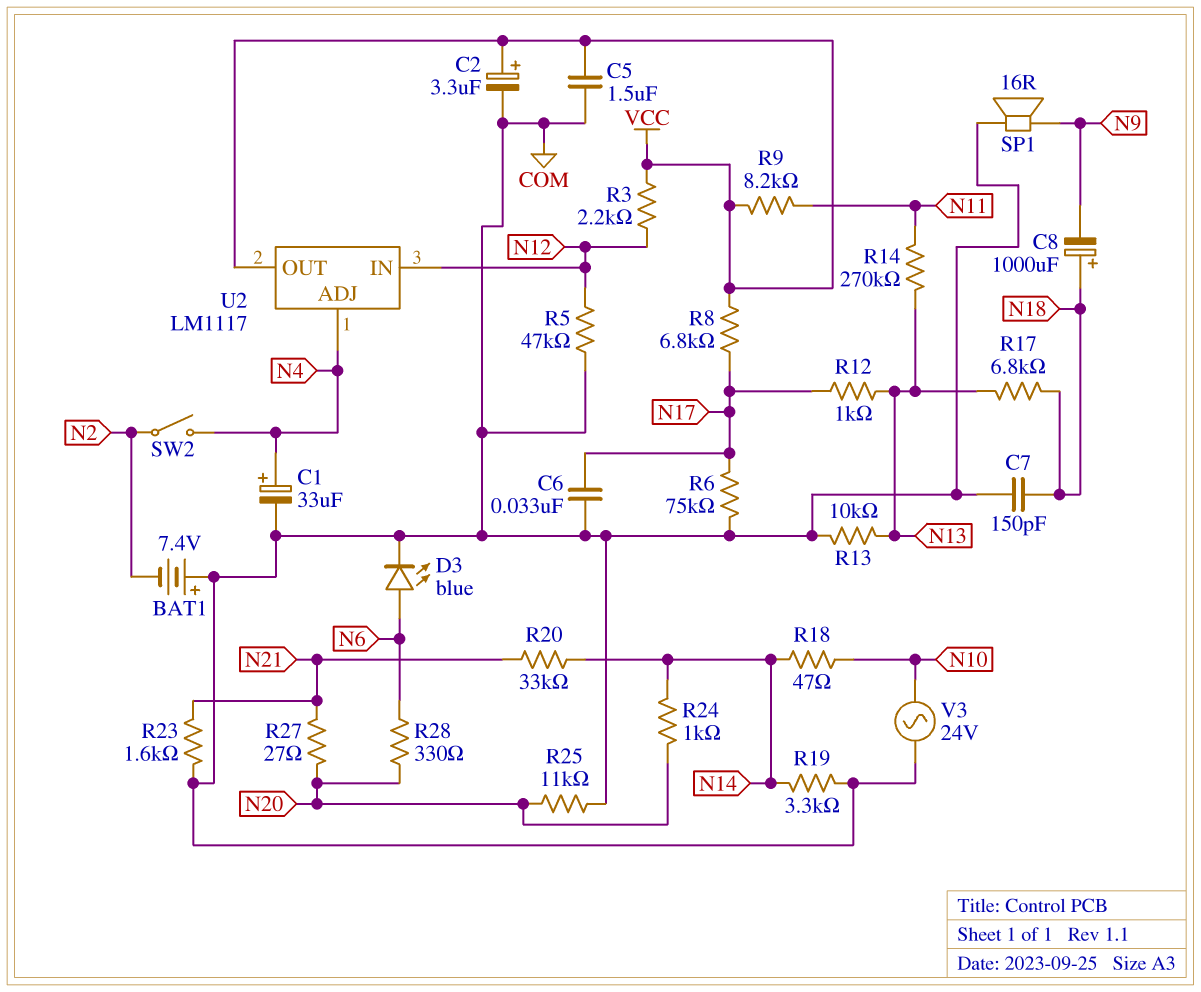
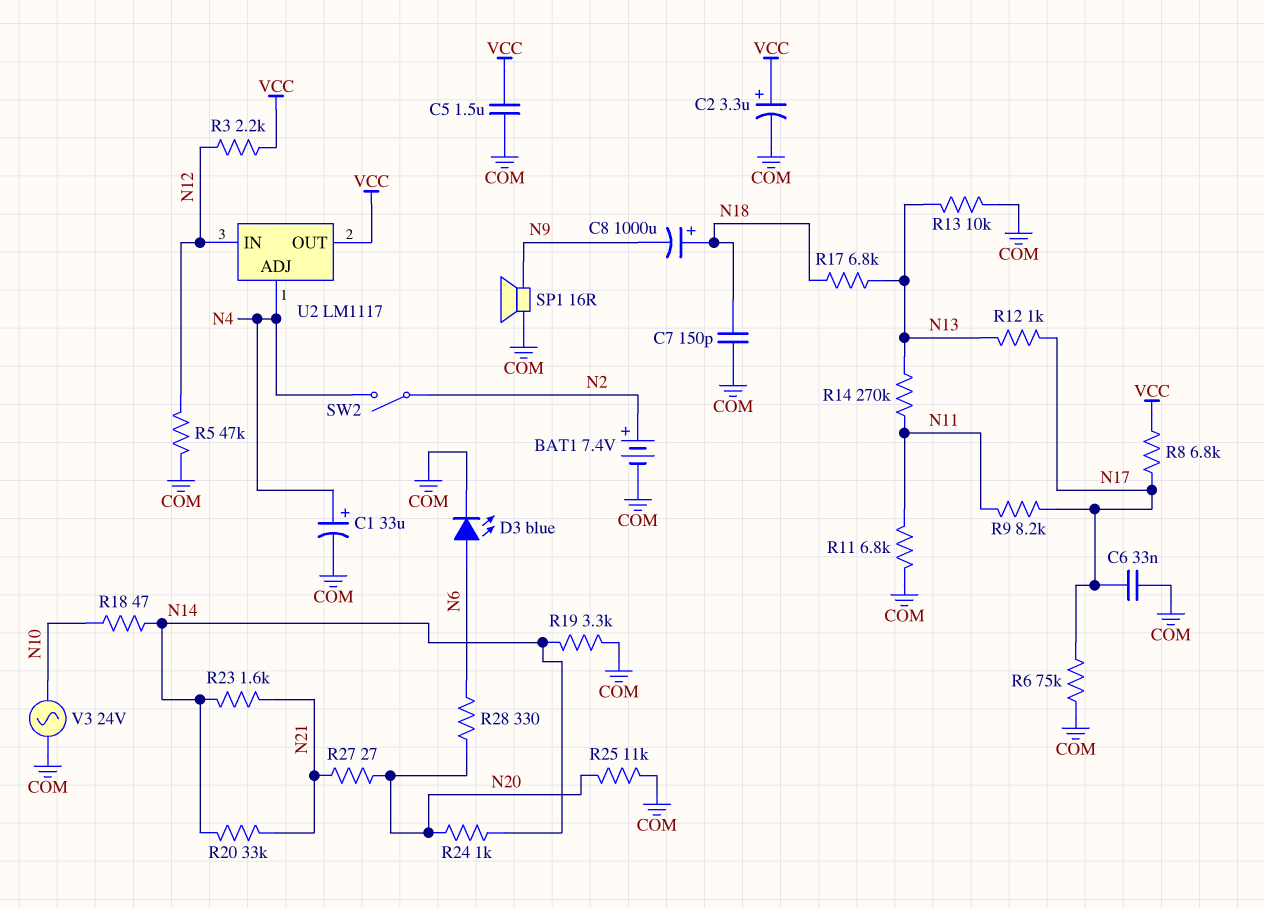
BAT1: 7.4V (plus COM, minus N2) -> 7.4V (plus N2, minus COM)
R9: 8.2k (N11, VCC) -> 8.2k (N11, N17)
R11: none -> 6.8k (COM, N11)
R23: 1.6k (COM, N21) -> 1.6k (N14, N21)

